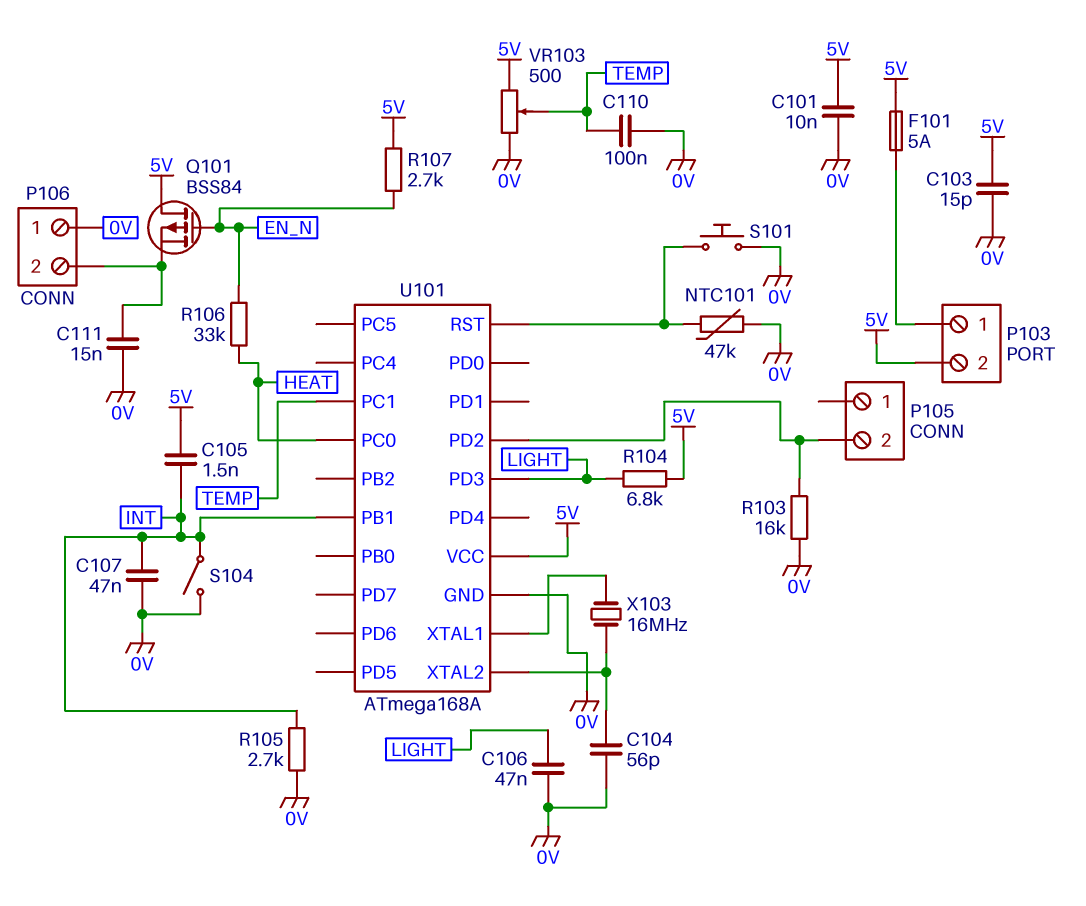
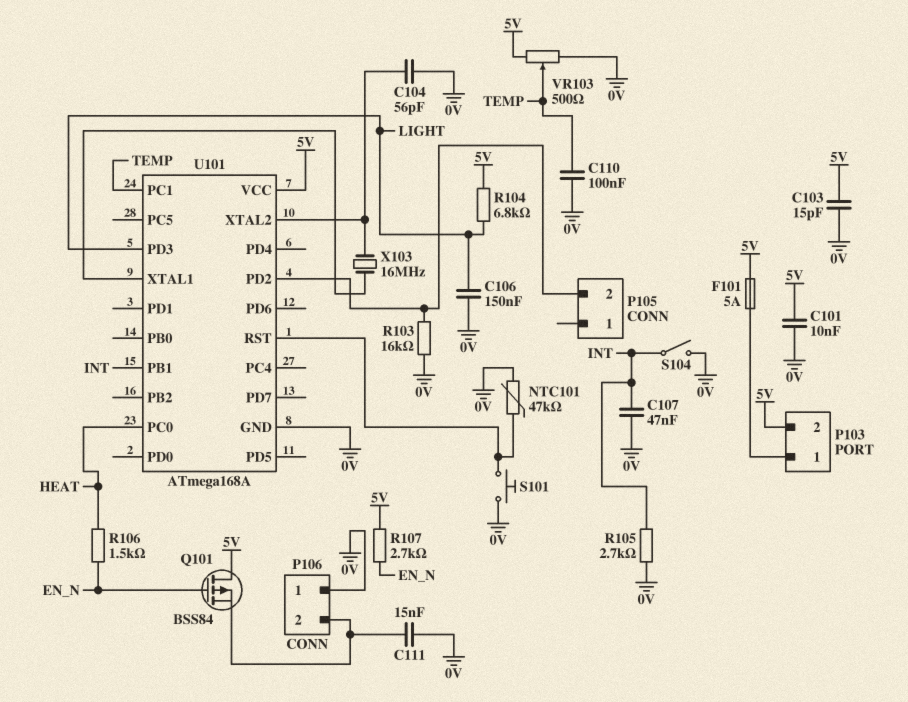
C105: 1.5nF (5V, INT) -> none
C106: 47nF (0V, LIGHT) -> 150nF (0V, LIGHT)
R106: 33k (EN_N, HEAT) -> 1.5k (EN_N, HEAT)

